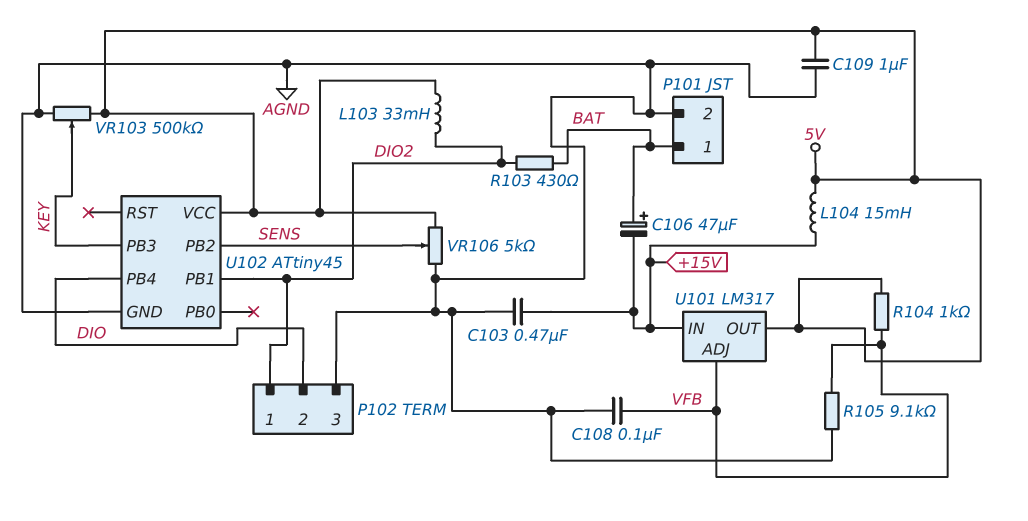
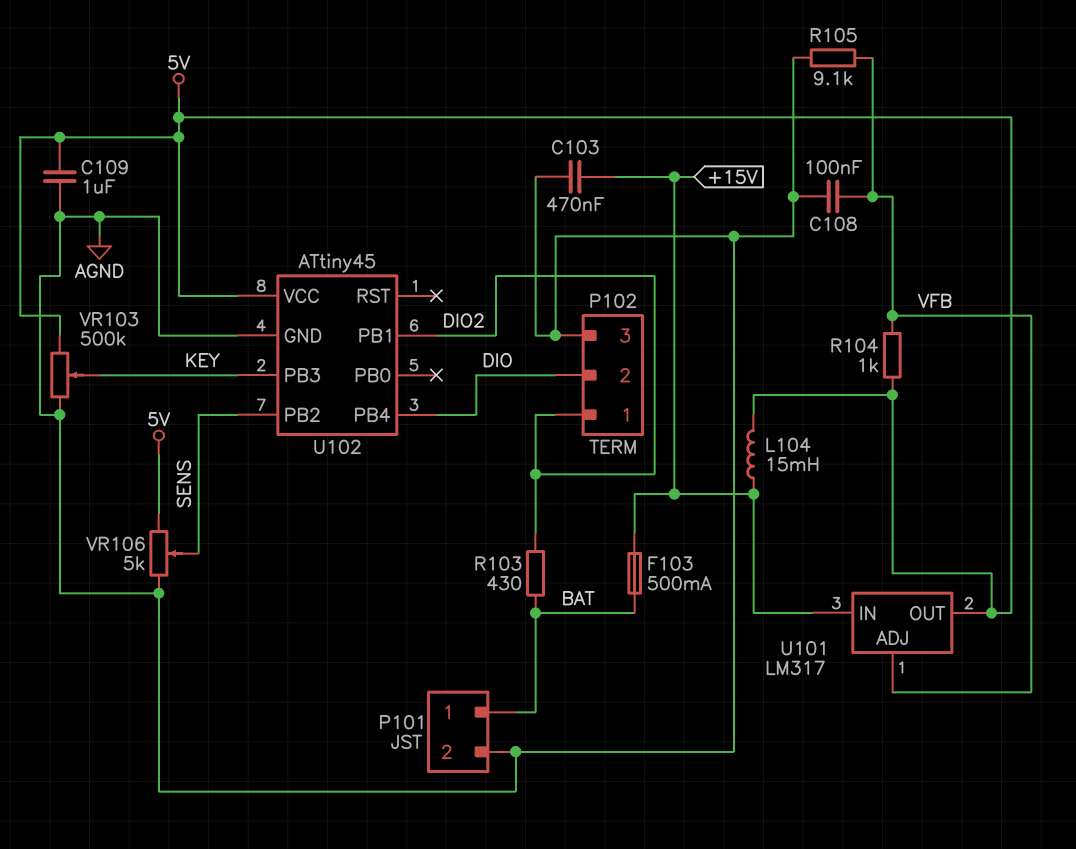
C106: 47uF (plus BAT, minus +15V) -> none
F103: none -> 500mA (+15V, BAT)
L103: 33mH (5V, DIO2) -> none

